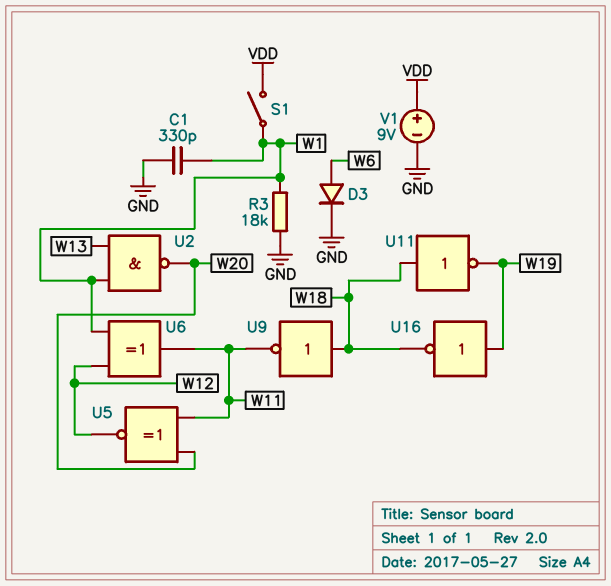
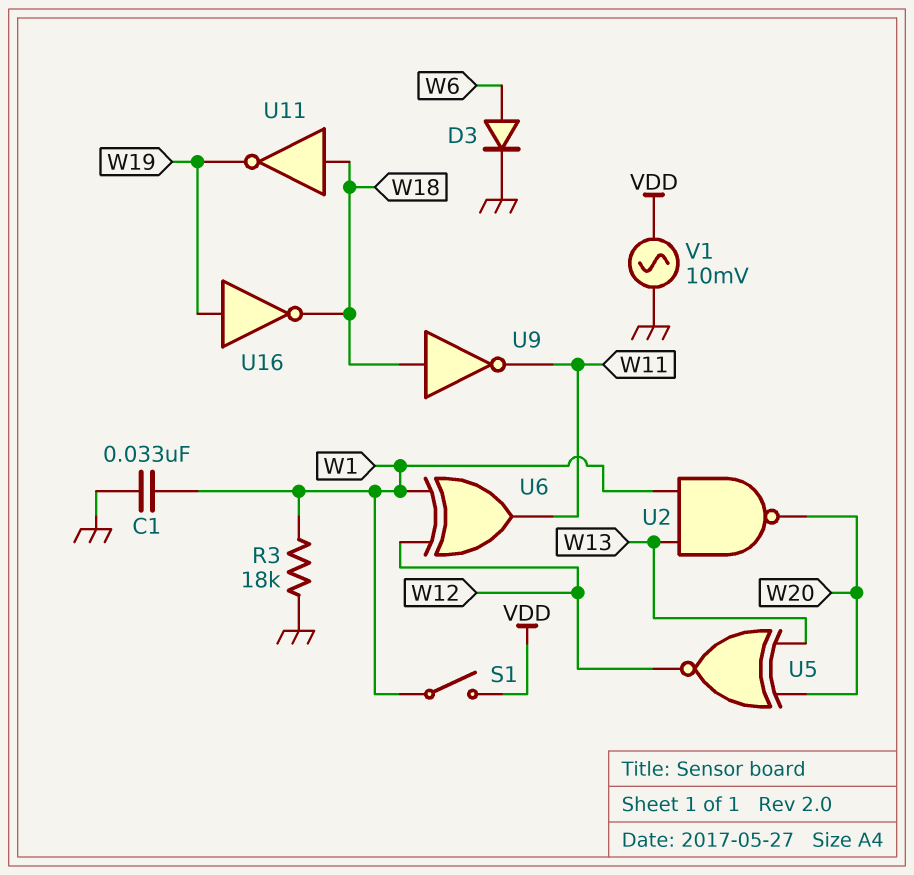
C1: 330pF (GND, W1) -> 33nF (GND, W1)
U5: XNOR (in W11, in W20, out W12) -> XNOR (in W13, in W20, out W12)
V1: 9V (plus VDD, minus GND) -> AC 10mV (GND, VDD)

